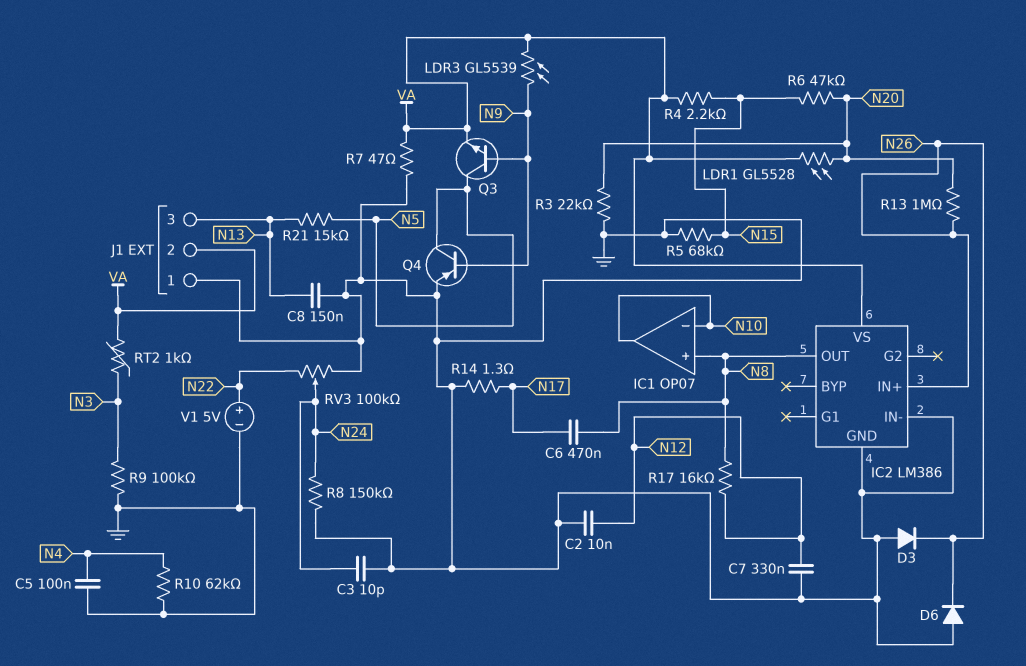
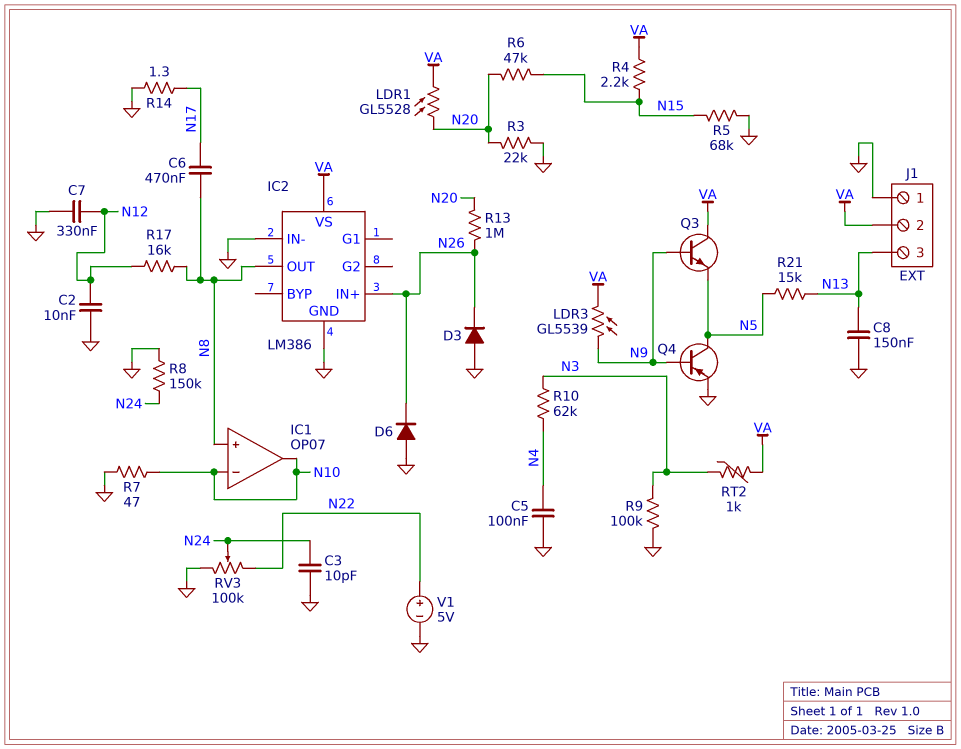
Q3: NPN (B N9, C N5, E VA) -> NPN (B N9, C VA, E N5)
R7: 47 (GND, VA) -> 47 (GND, N10)
R10: 62k (GND, N4) -> 62k (N3, N4)

